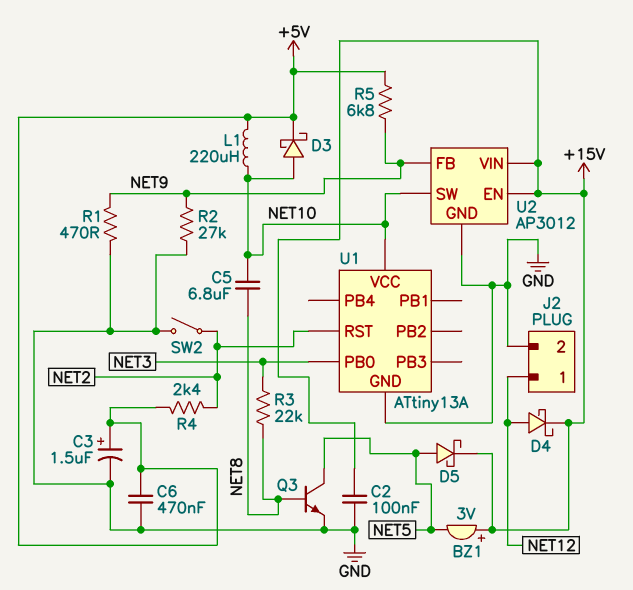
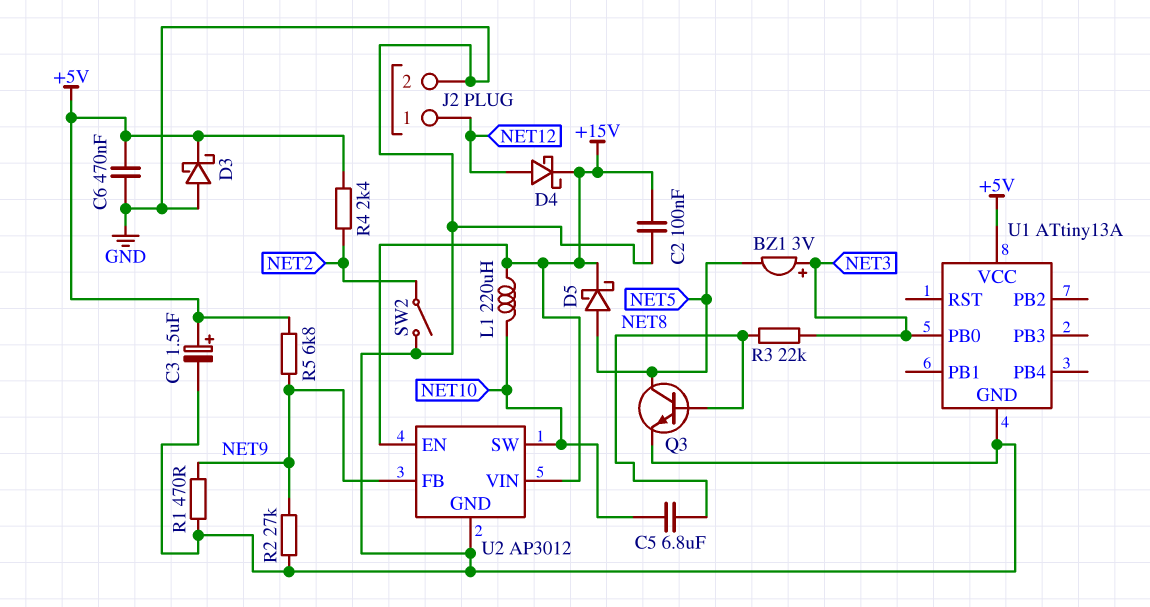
BZ1: buzzer 3V (plus +15V, minus NET5) -> buzzer 3V (plus NET3, minus NET5)
D3: schottky (A NET10, K +5V) -> schottky (A GND, K +5V)
L1: 220uH (+5V, NET10) -> 220uH (+15V, NET10)
U1 pin RST: NET2 -> none
U1 pin VCC: NET10 -> +5V

